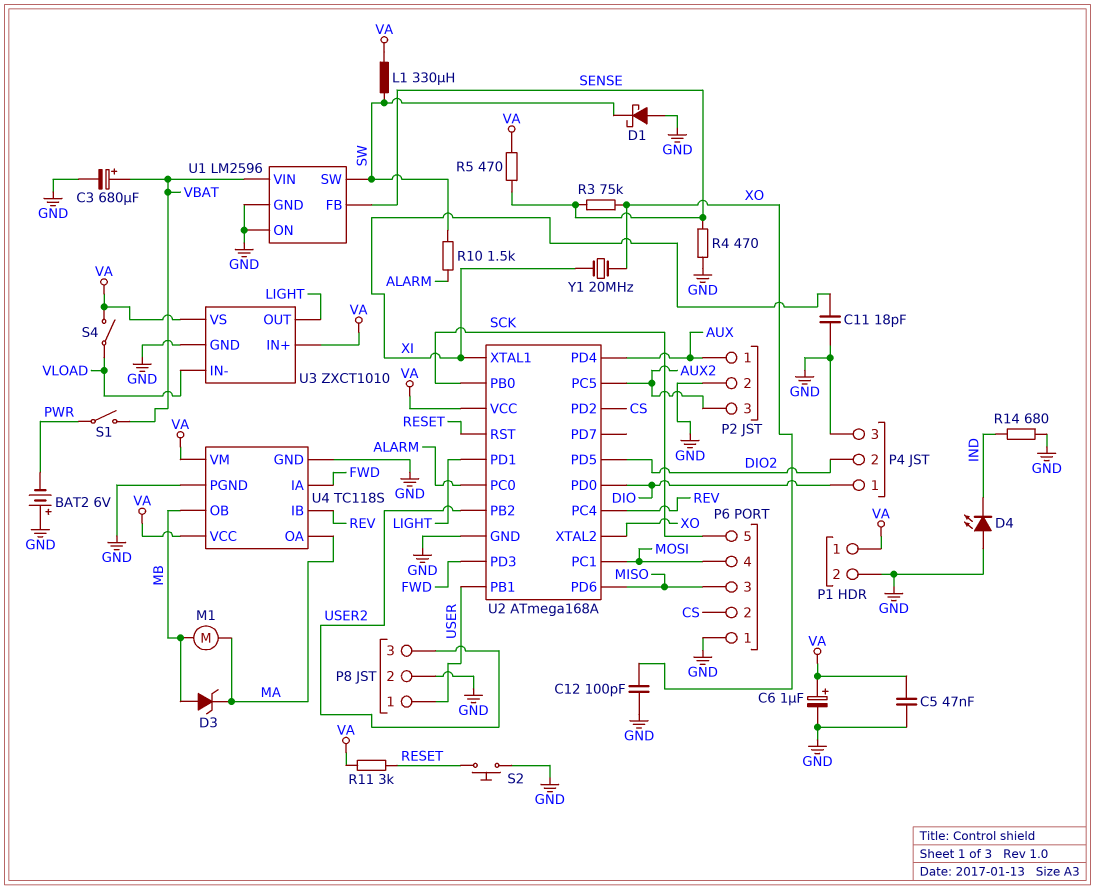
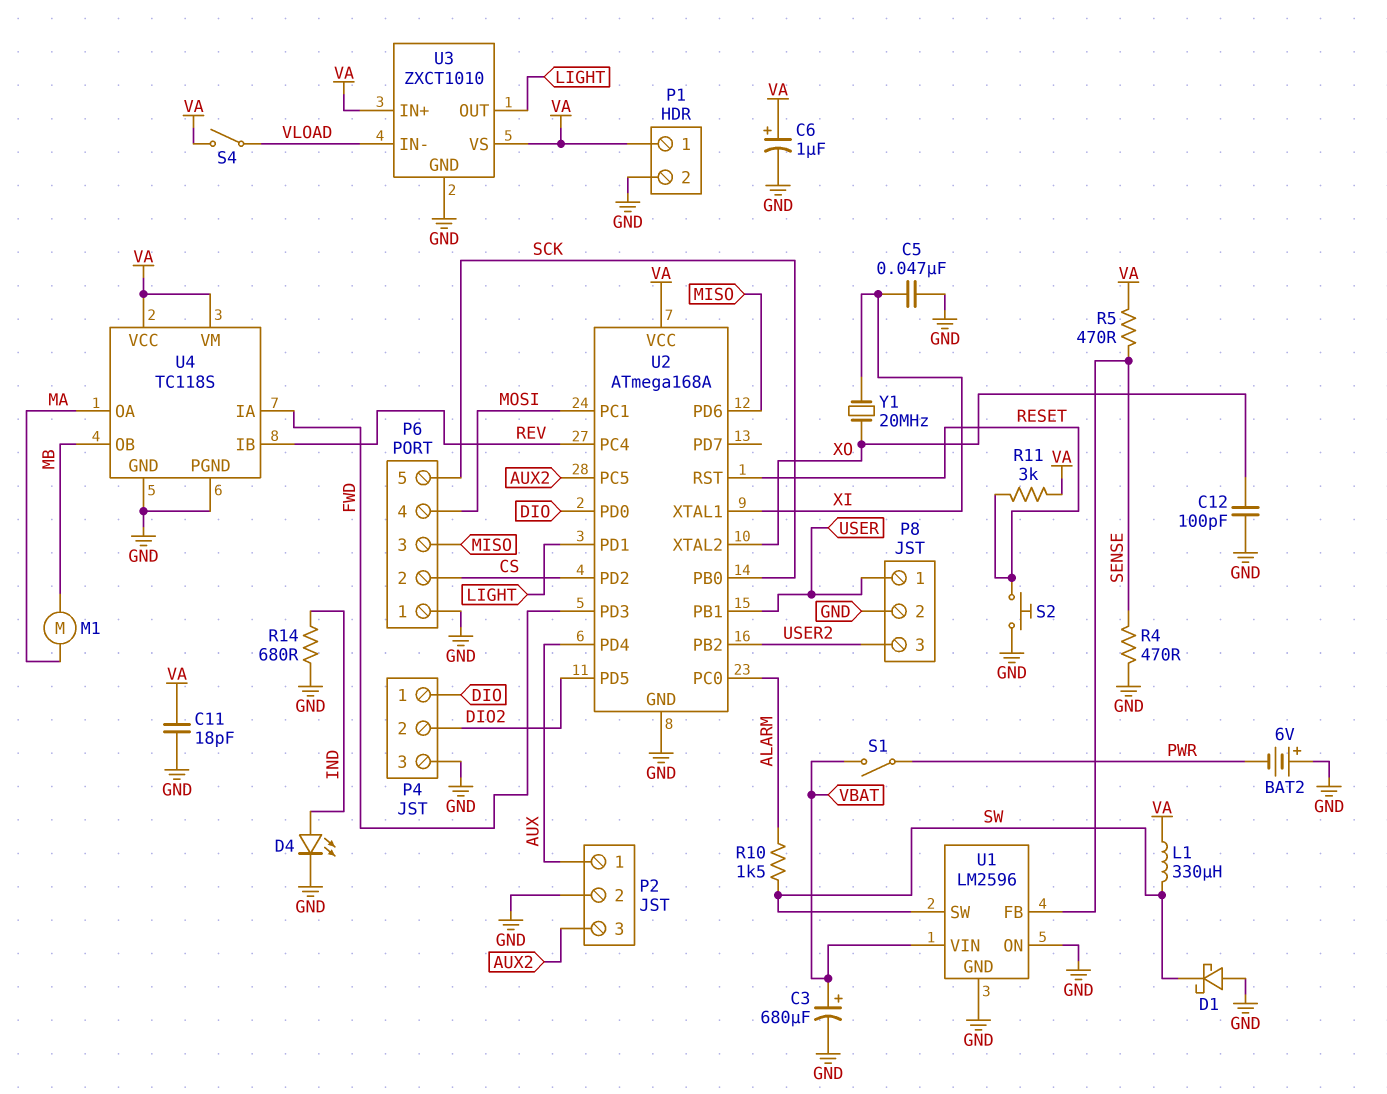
C5: 47nF (GND, VA) -> 47nF (GND, XI)
C11: 18pF (GND, XI) -> 18pF (GND, VA)
D3: zener (A MB, K MA) -> none
D4: LED (A GND, K IND) -> LED (A IND, K GND)
R3: 75k (SENSE, XO) -> none

